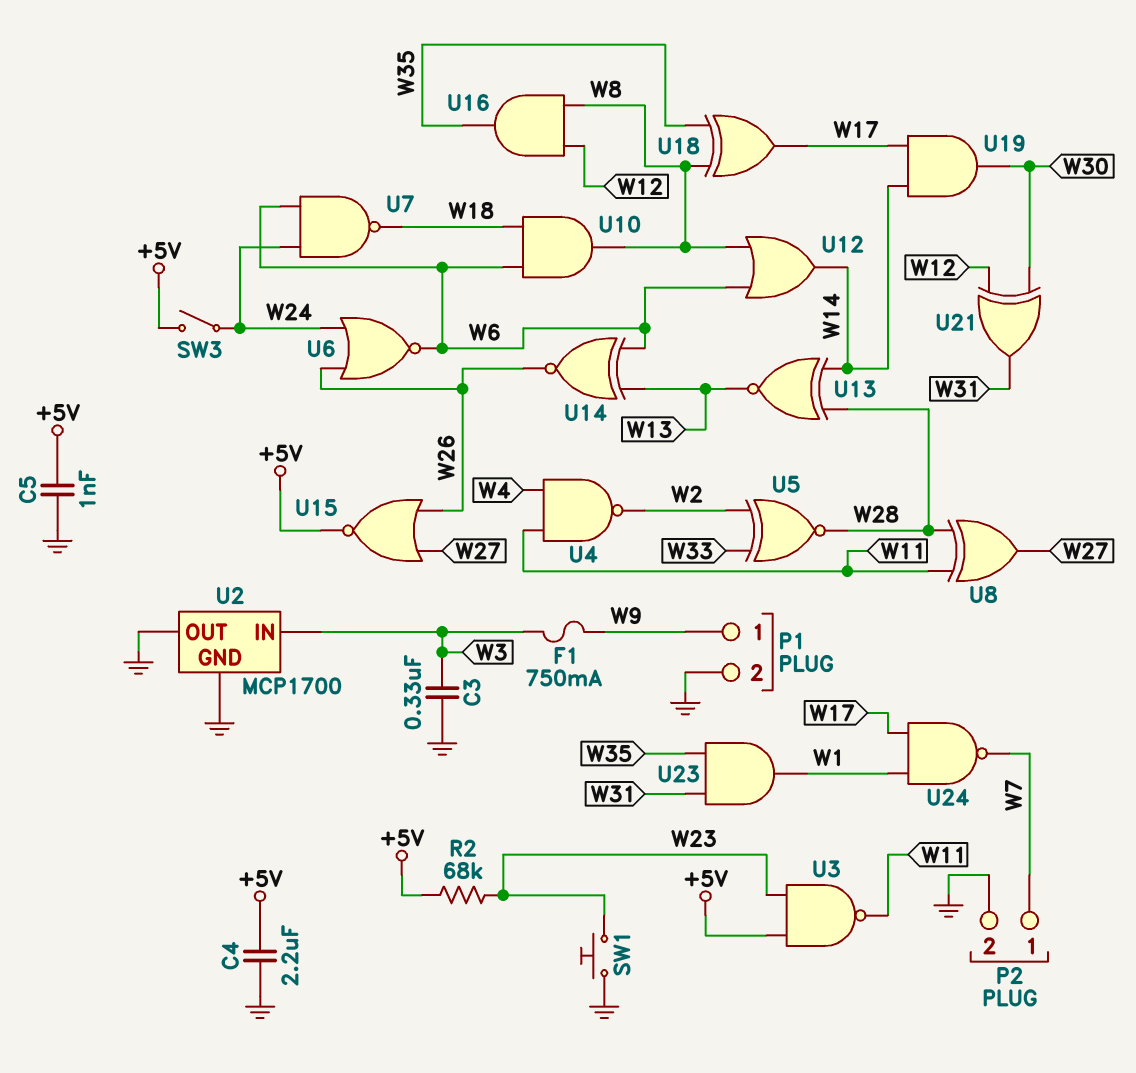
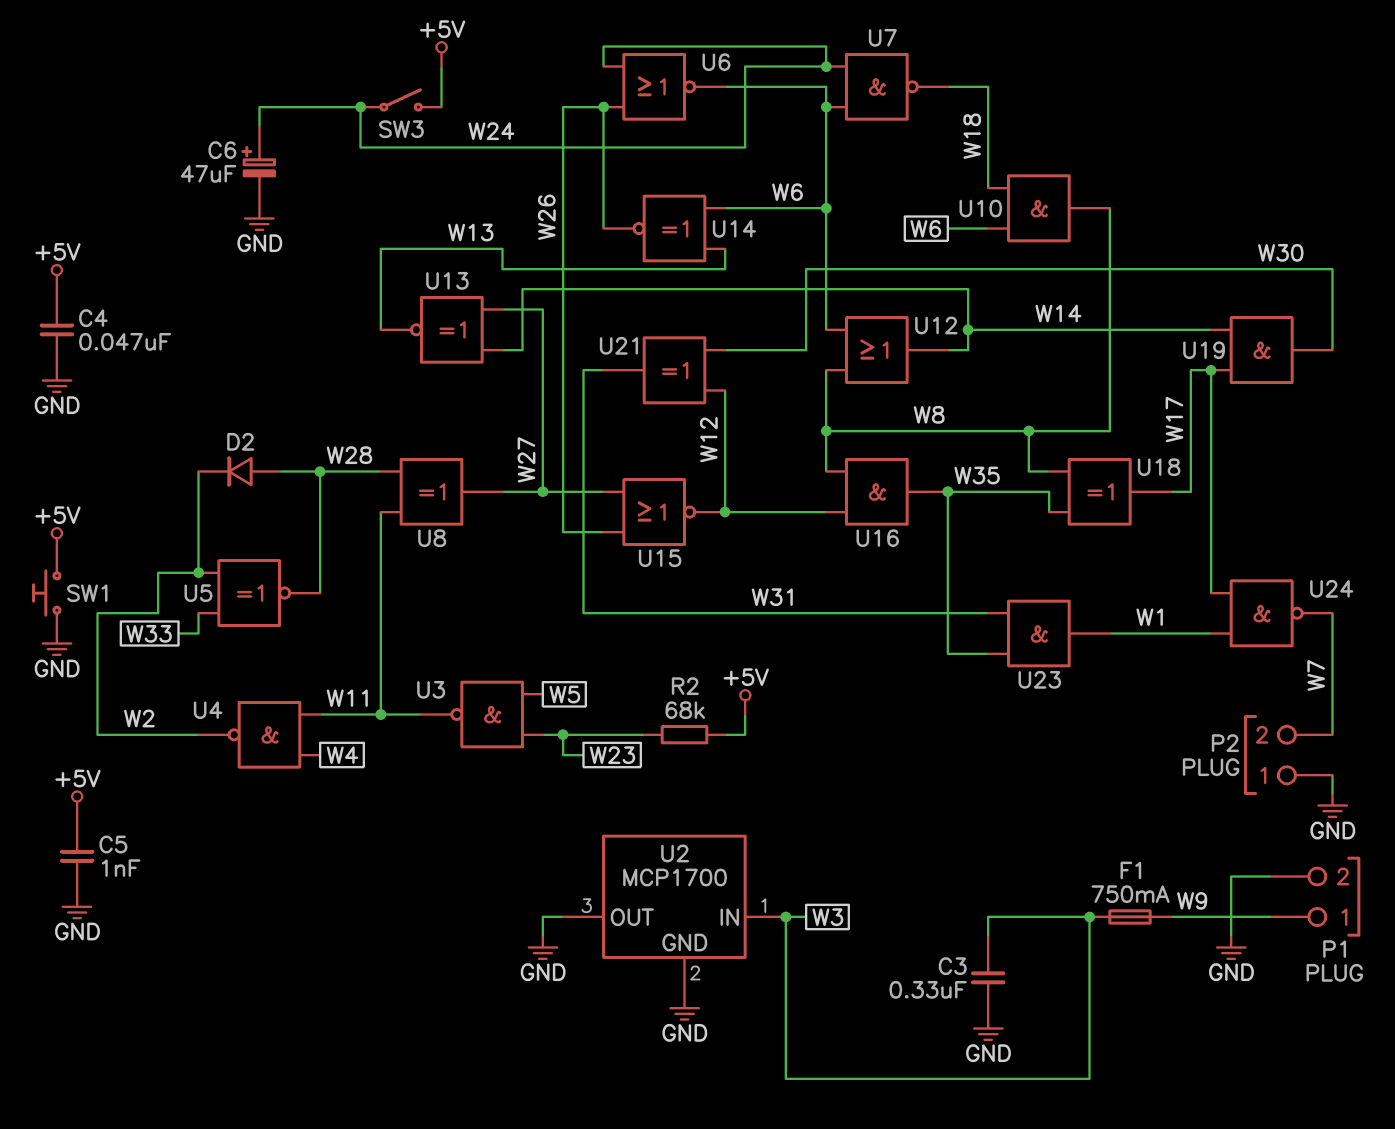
C4: 2.2uF (+5V, GND) -> 47nF (+5V, GND)
C6: none -> 47uF (plus W24, minus GND)
D2: none -> diode (A W28, K W2)
P2 pin 1: W7 -> GND
P2 pin 2: GND -> W7
SW1: button (GND, W23) -> button (+5V, GND)
U3: NAND (in +5V, in W23, out W11) -> NAND (in W5, in W23, out W11)
U13: XNOR (in W14, in W28, out W13) -> XNOR (in W14, in W27, out W13)
U15: NOR (in W26, in W27, out +5V) -> NOR (in W26, in W27, out W12)

